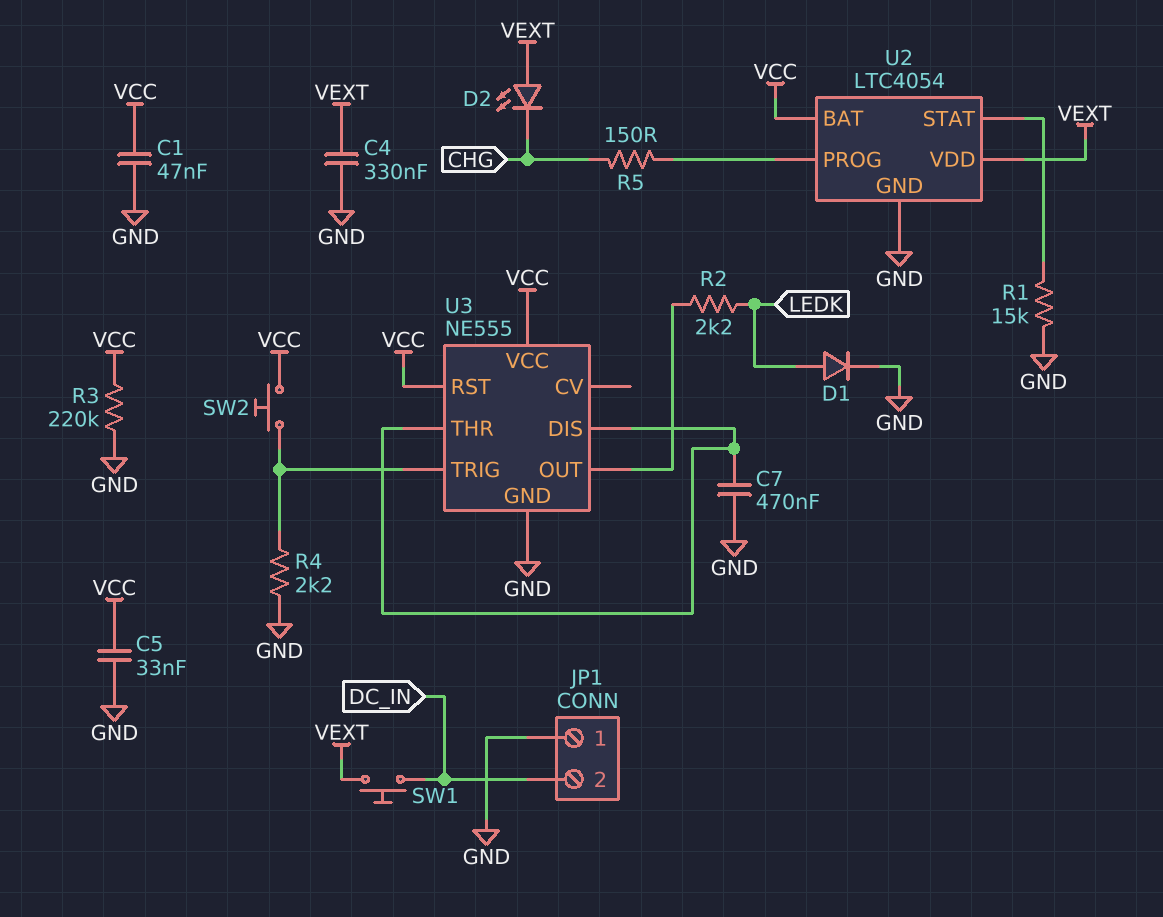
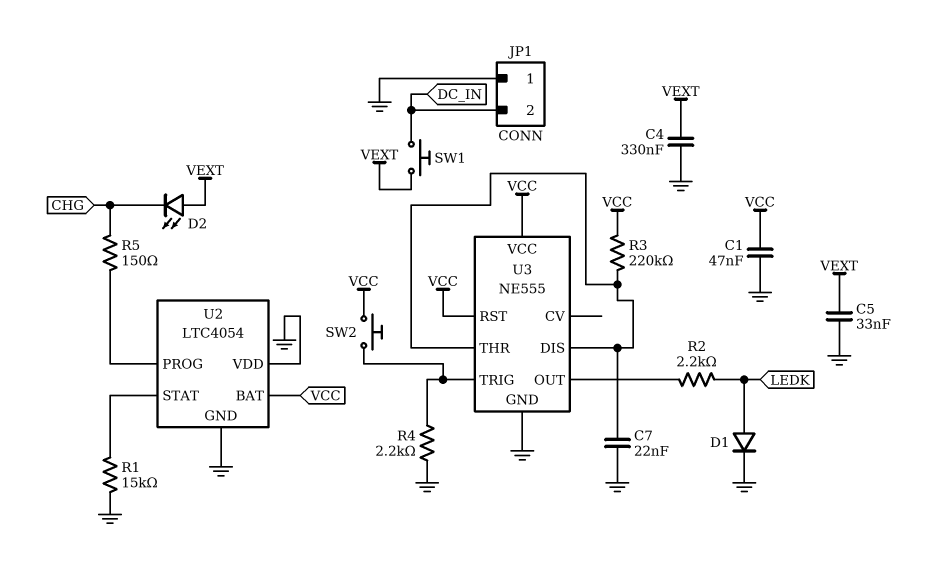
C5: 33nF (GND, VCC) -> 33nF (GND, VEXT)
C7: 470nF (GND, U3/DIS) -> 22nF (GND, U3/DIS)
R3: 220k (GND, VCC) -> 220k (U3/DIS, VCC)
U2 pin VDD: VEXT -> GND

